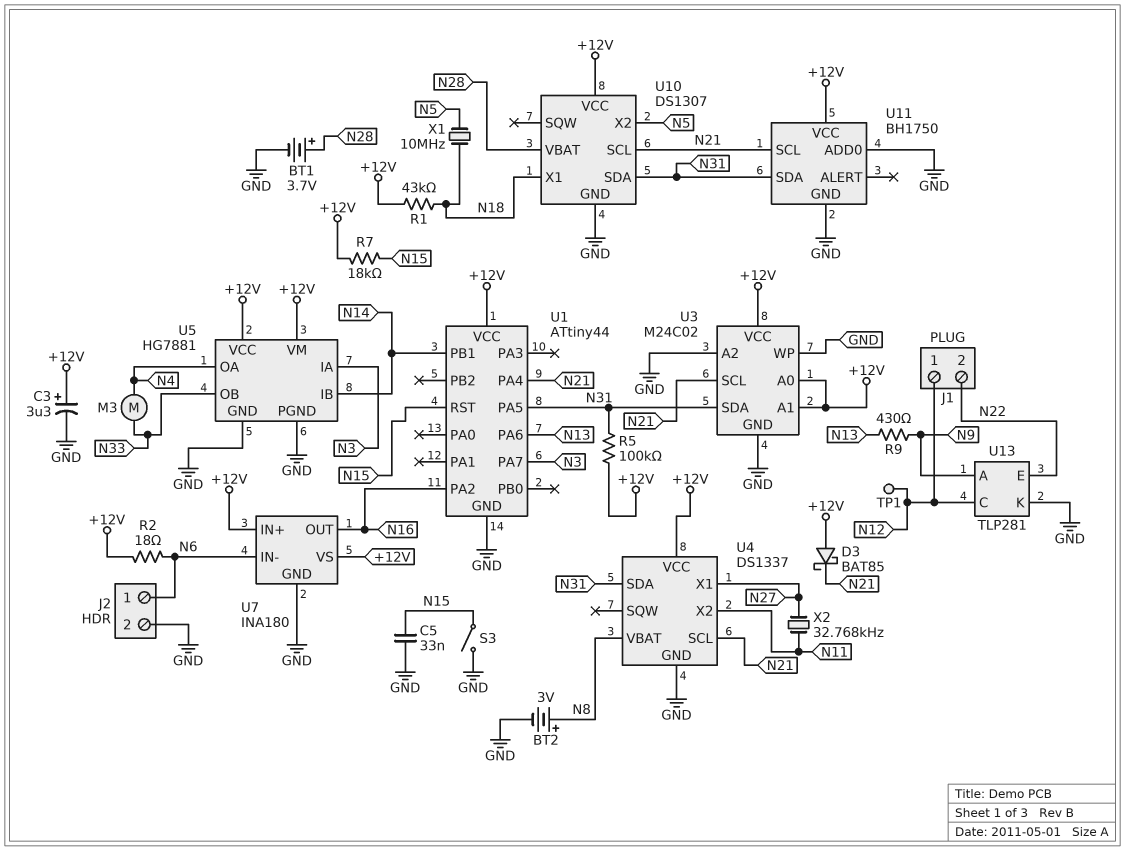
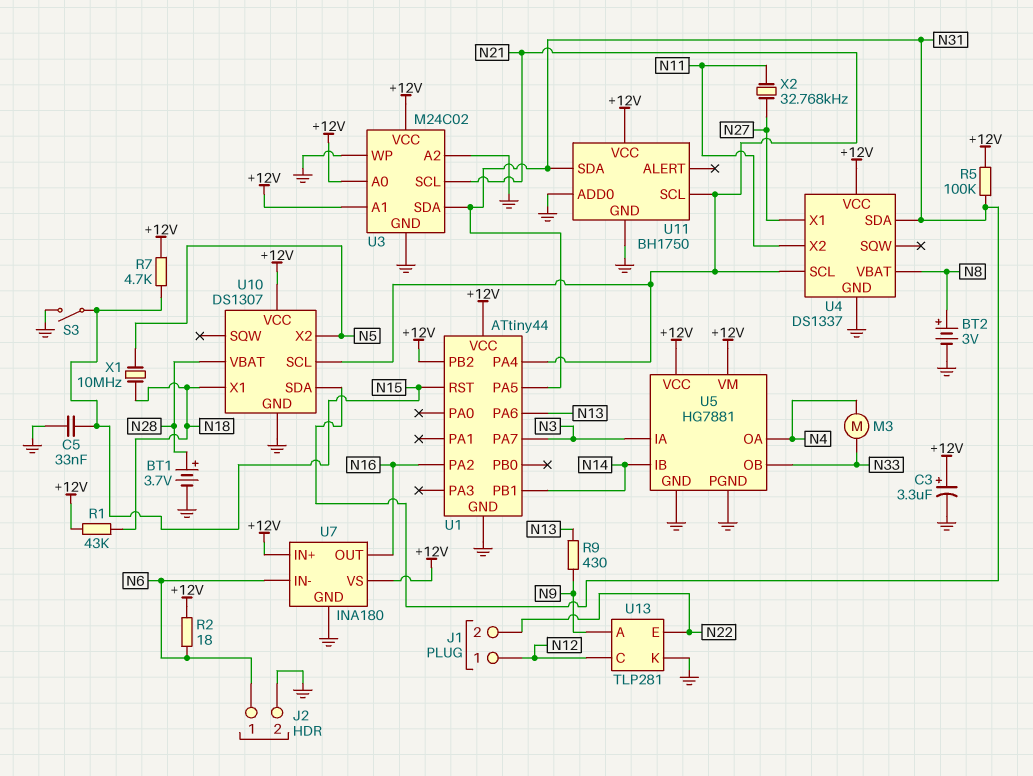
D3: schottky BAT85 (A +12V, K N21) -> none
R7: 18k (+12V, N15) -> 4.7k (+12V, N15)
TP1: test point (N12) -> none
U1 pin PB2: none -> +12V

